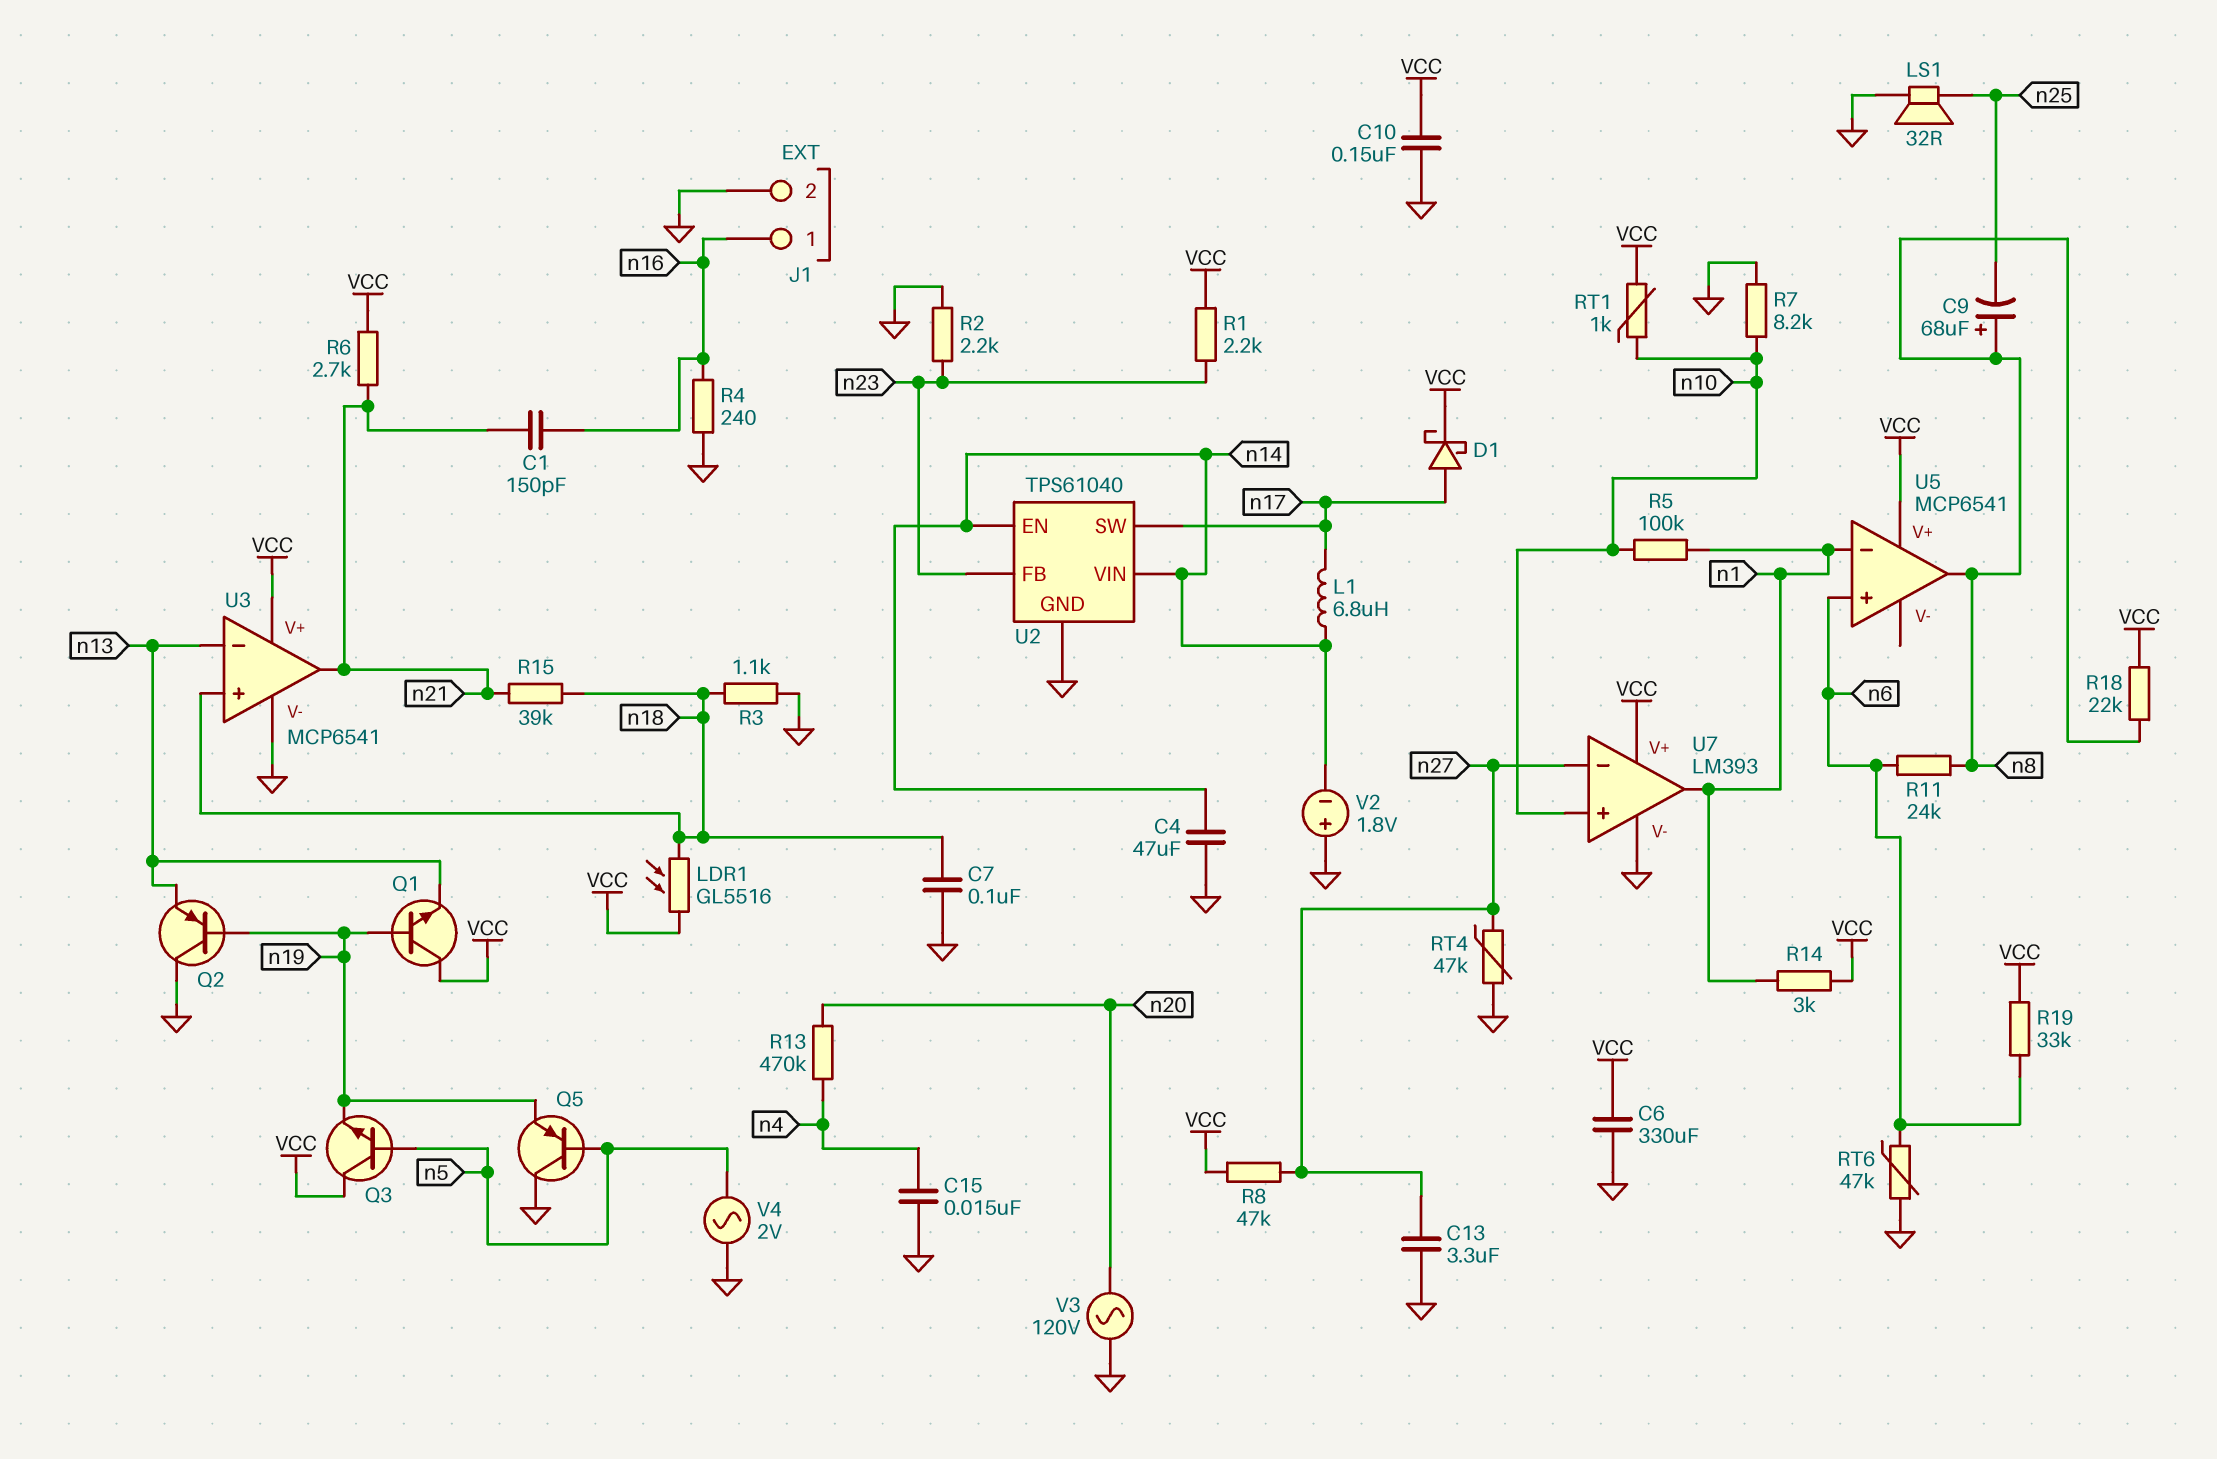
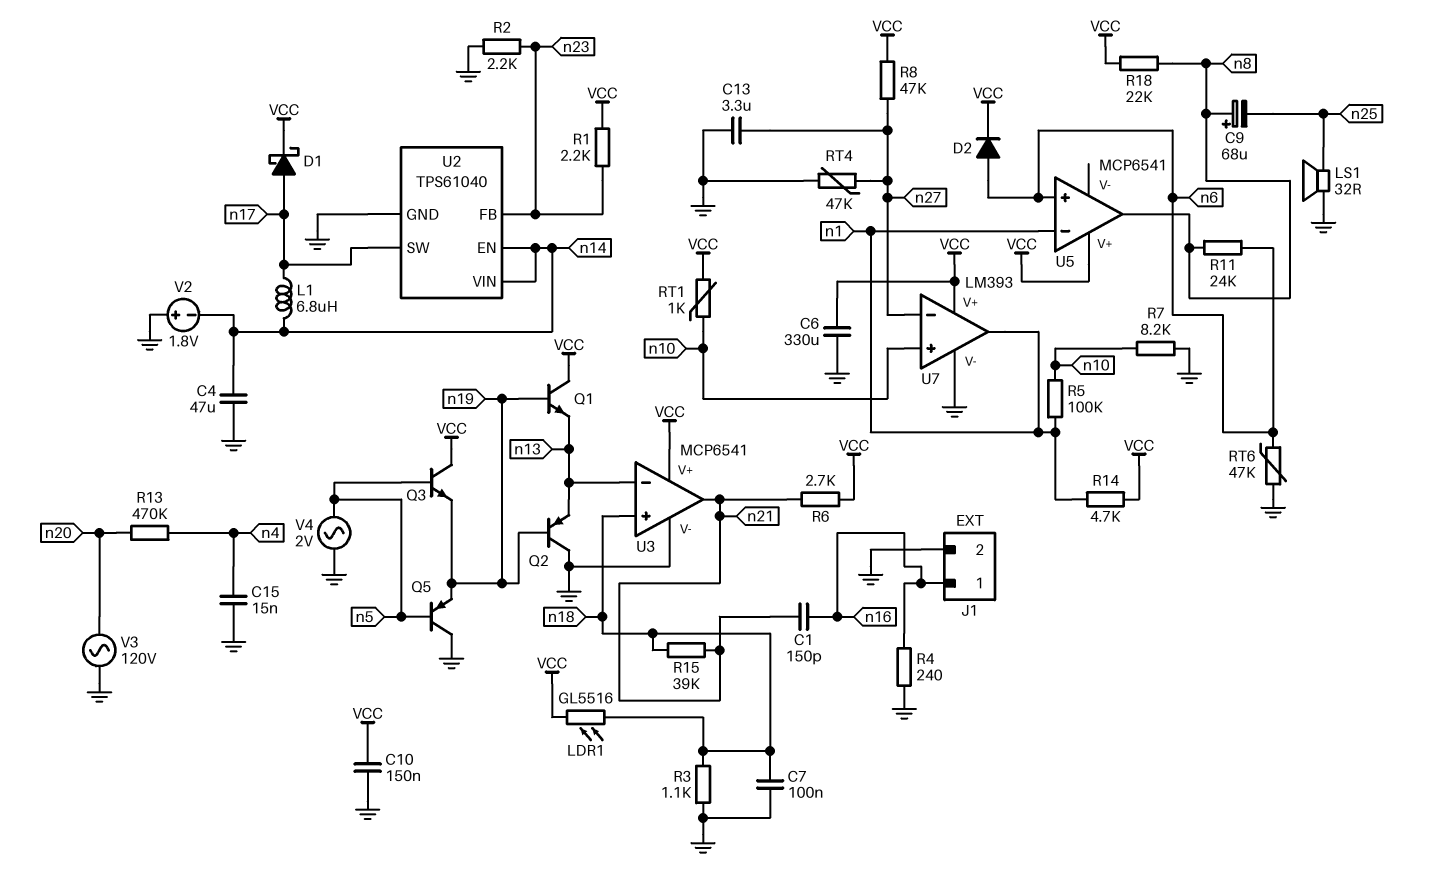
D2: none -> diode (A n6, K VCC)
R14: 3k (VCC, n1) -> 4.7k (VCC, n1)
R19: 33k (VCC, n6) -> none

